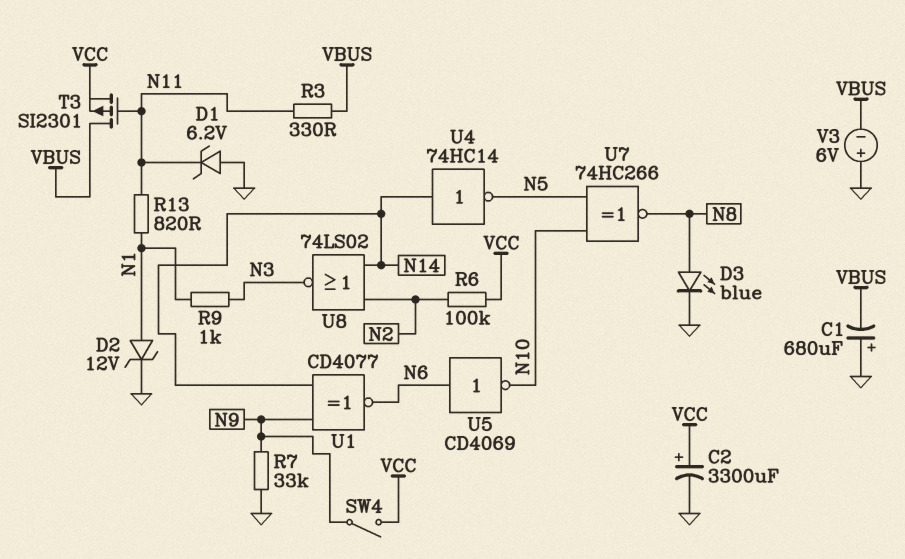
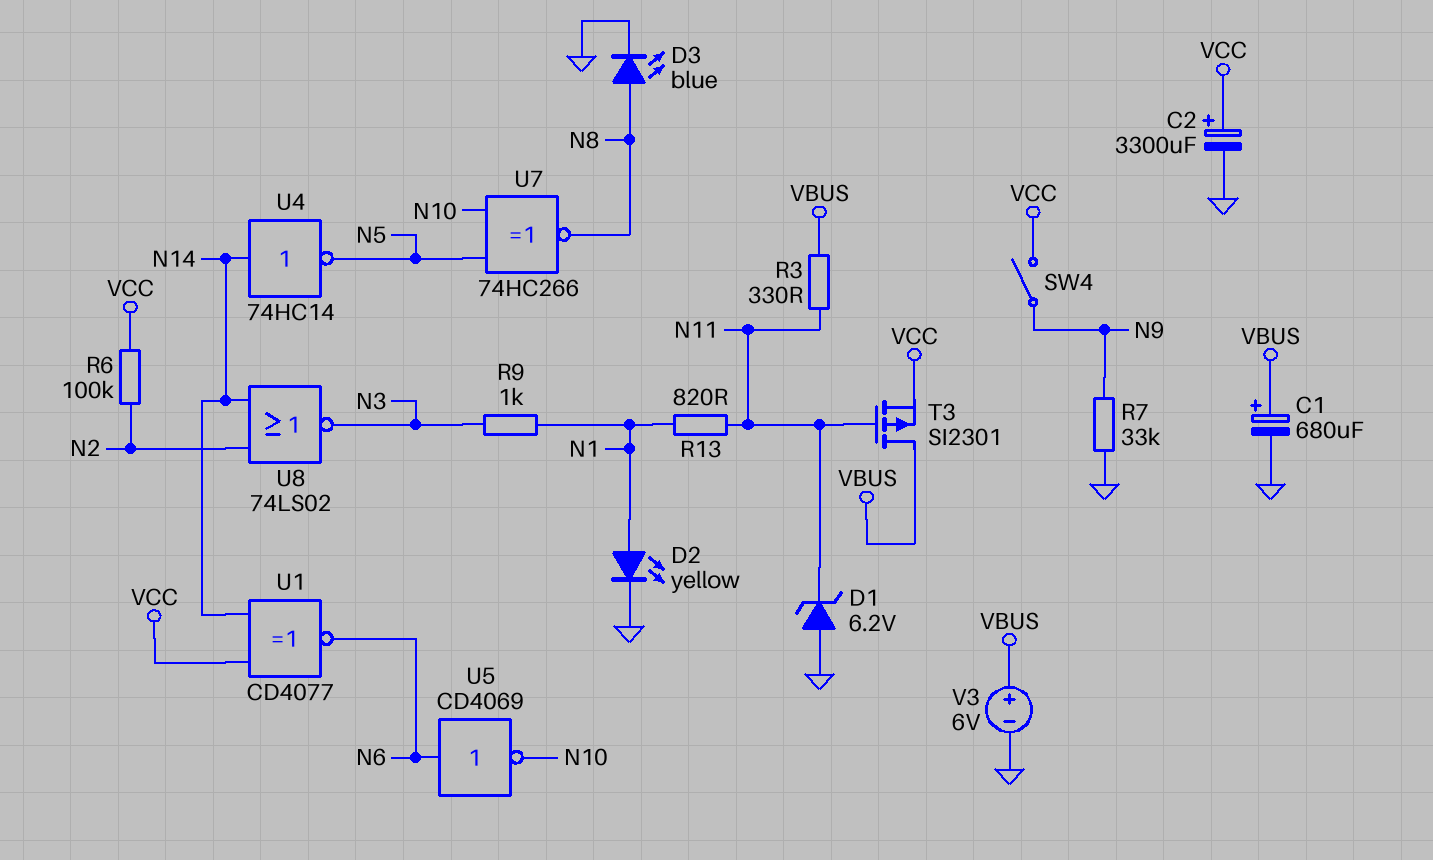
C1: 680uF (plus GND, minus VBUS) -> 680uF (plus VBUS, minus GND)
D2: zener 12V (A N1, K GND) -> LED yellow (A N1, K GND)
U1: XNOR CD4077 (in N9, in N14, out N6) -> XNOR CD4077 (in N14, in VCC, out N6)
V3: 6V (plus GND, minus VBUS) -> 6V (plus VBUS, minus GND)

